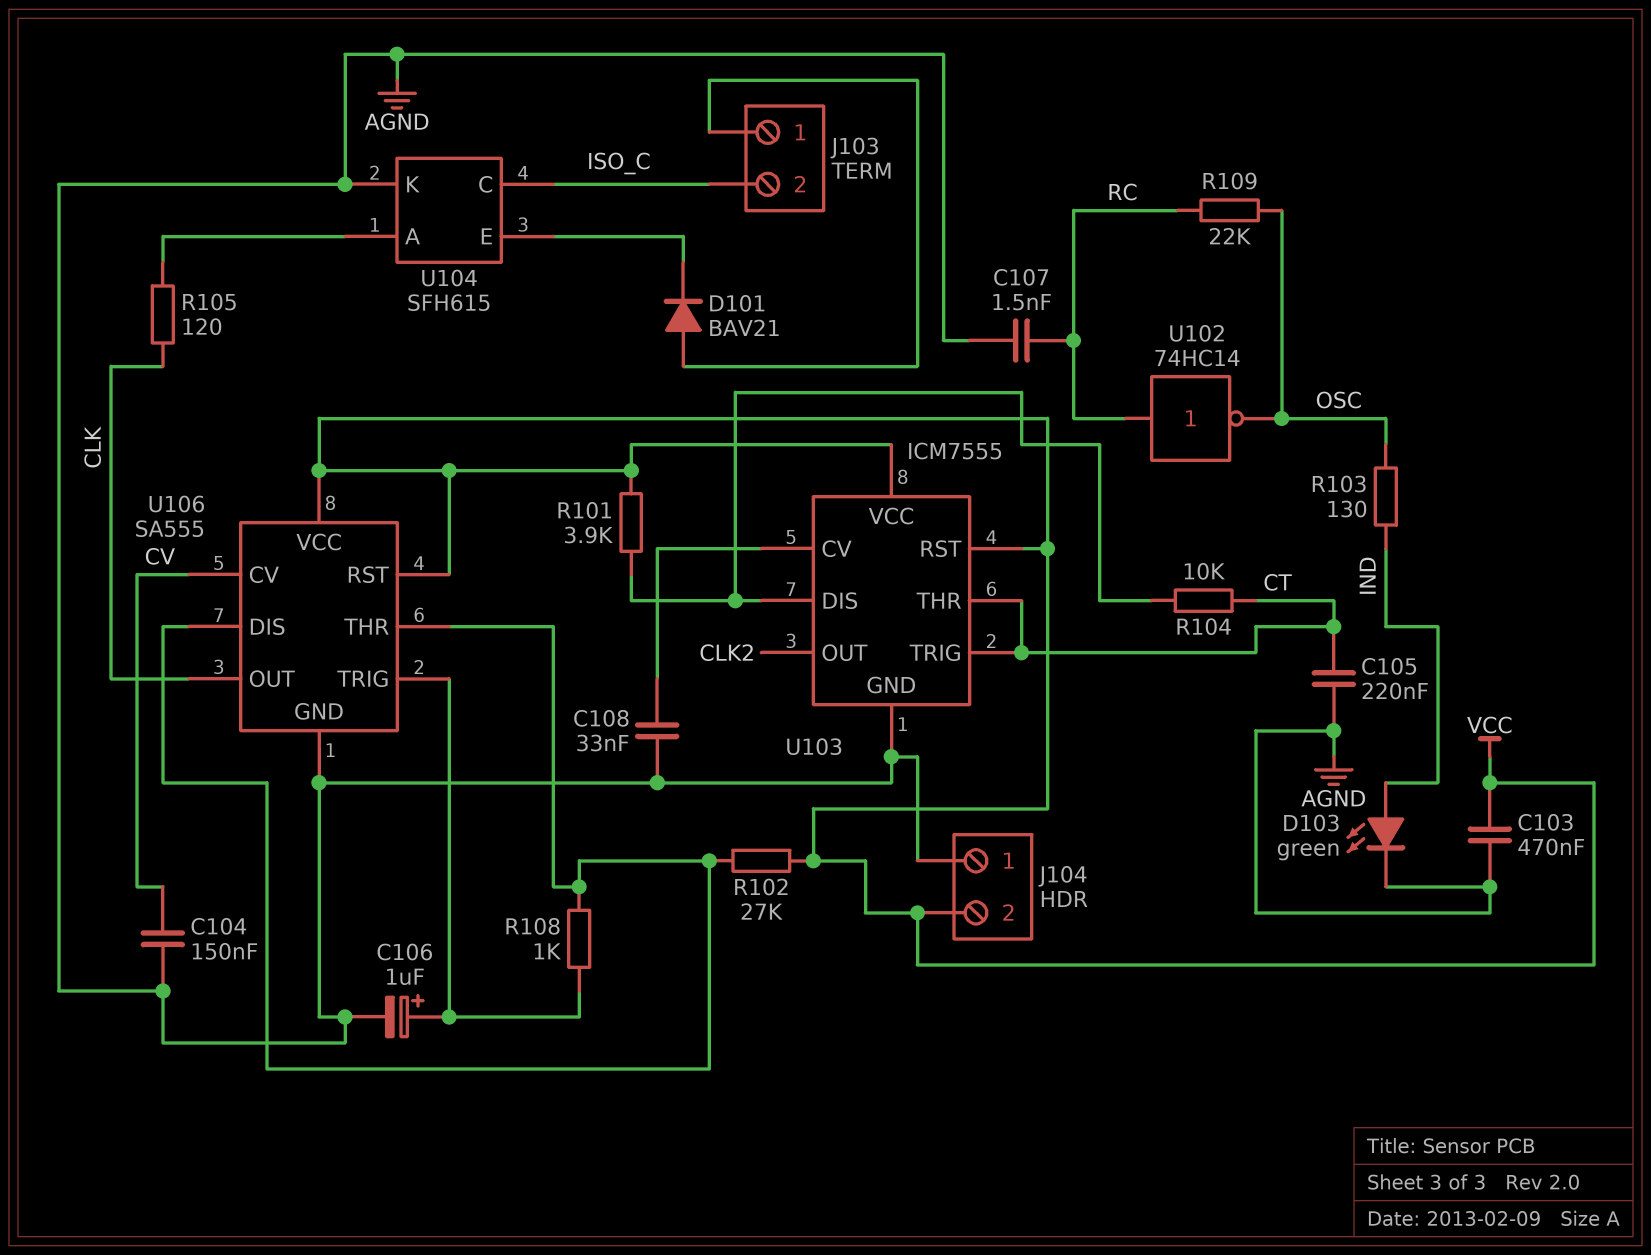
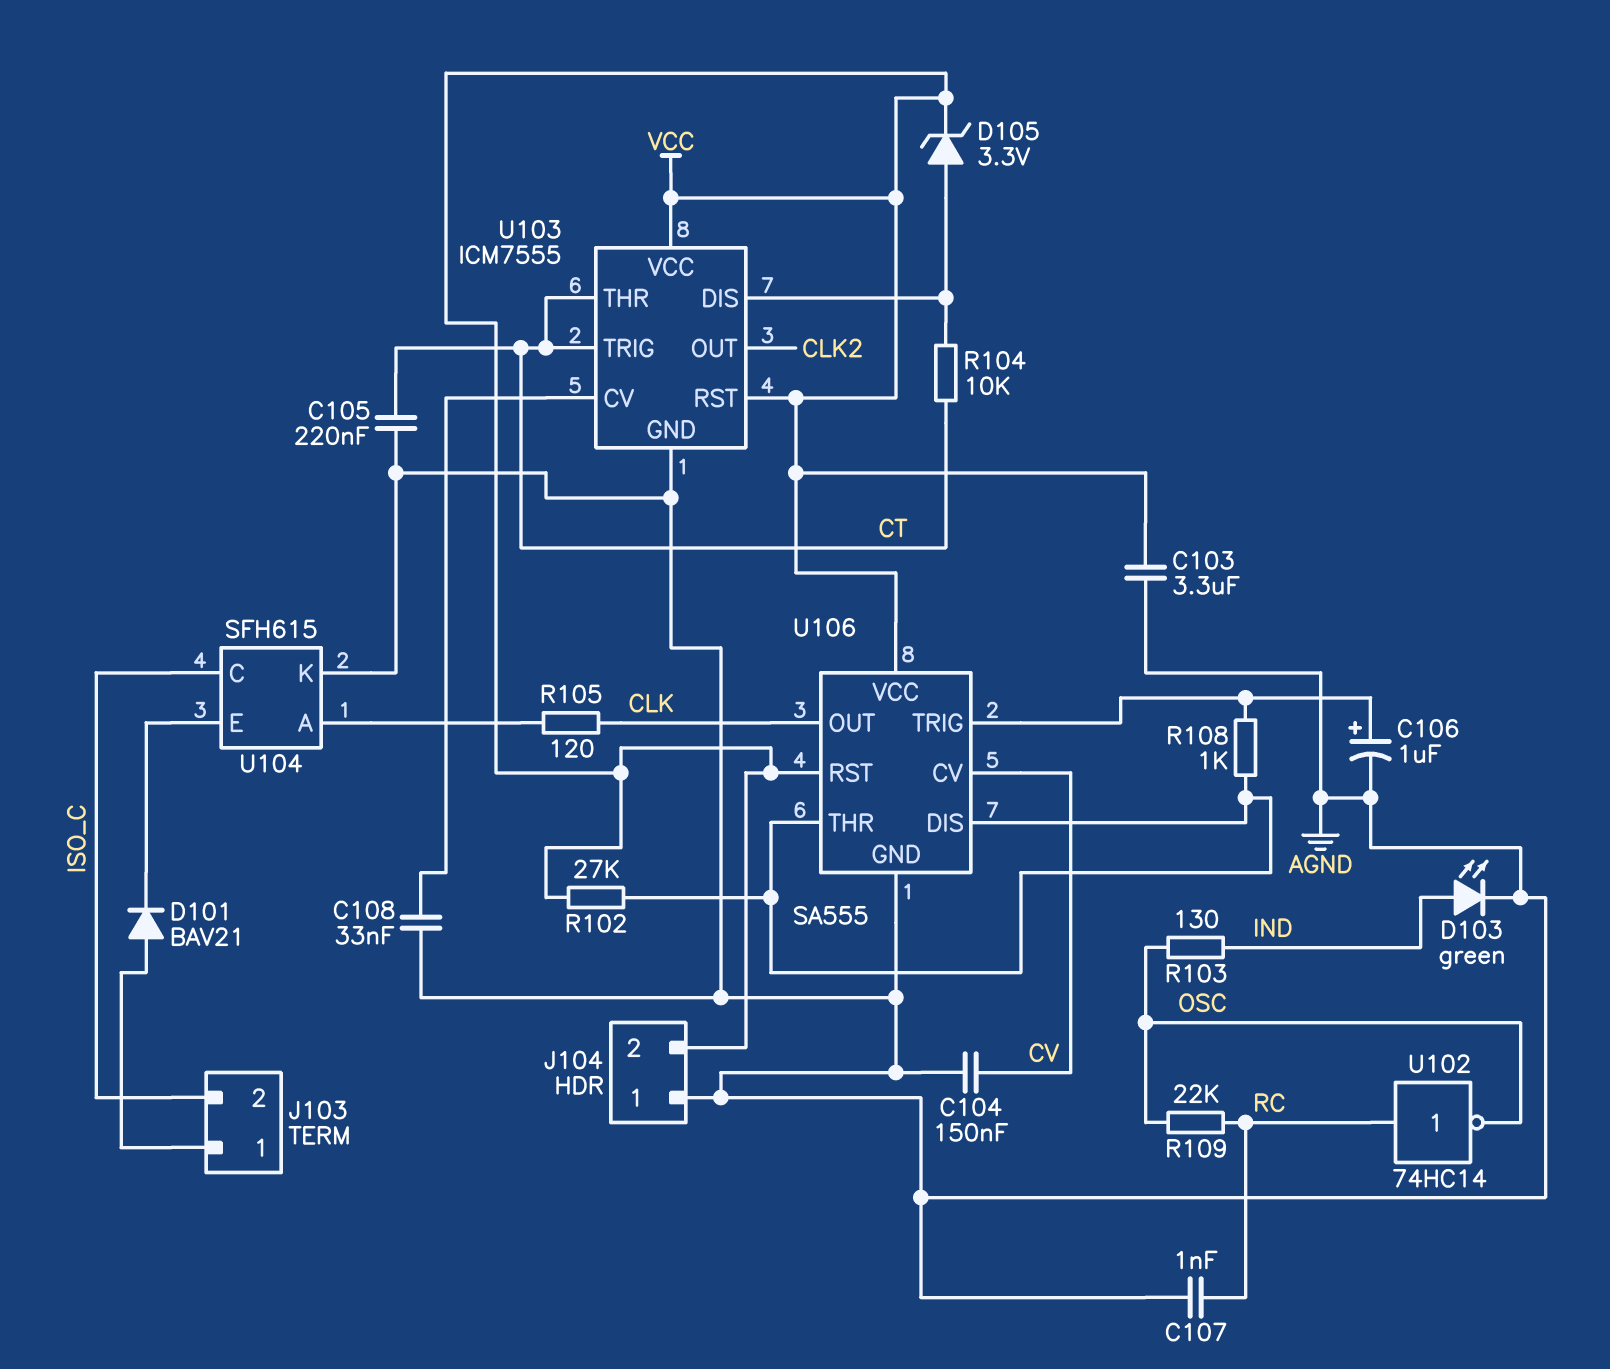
C103: 470nF (AGND, VCC) -> 3.3uF (AGND, VCC)
C107: 1.5nF (AGND, RC) -> 1nF (AGND, RC)
D105: none -> zener 3.3V (A U103/DIS, K VCC)
R101: 3.9k (U103/DIS, VCC) -> none

